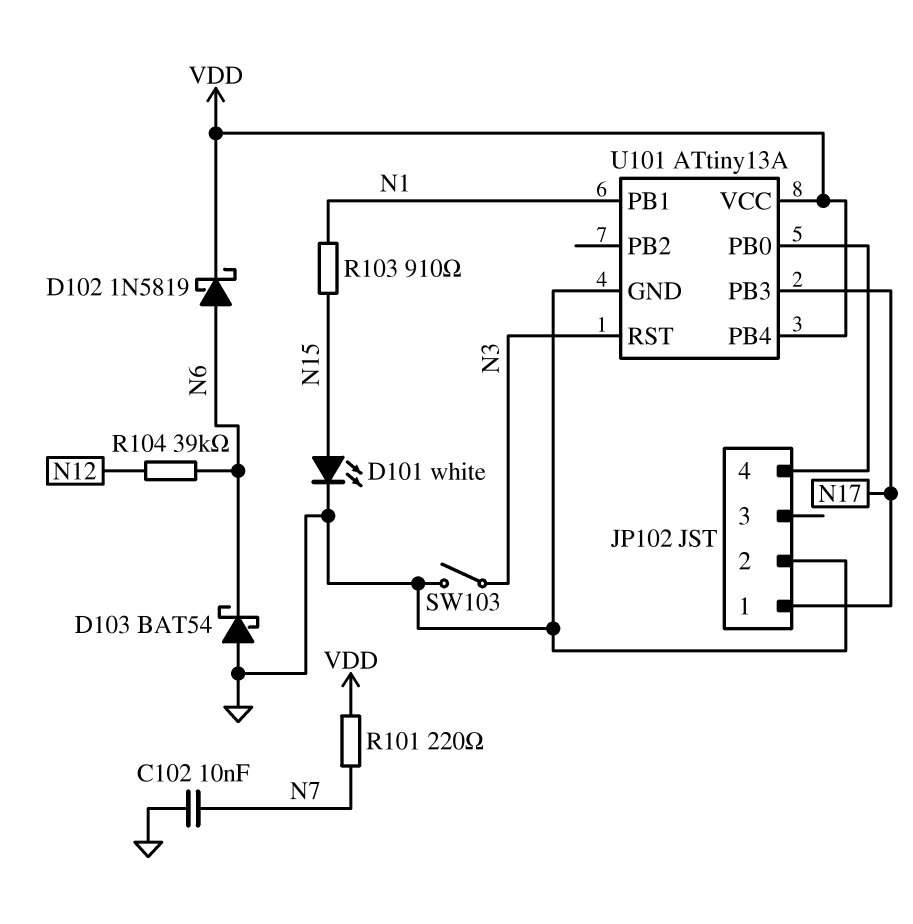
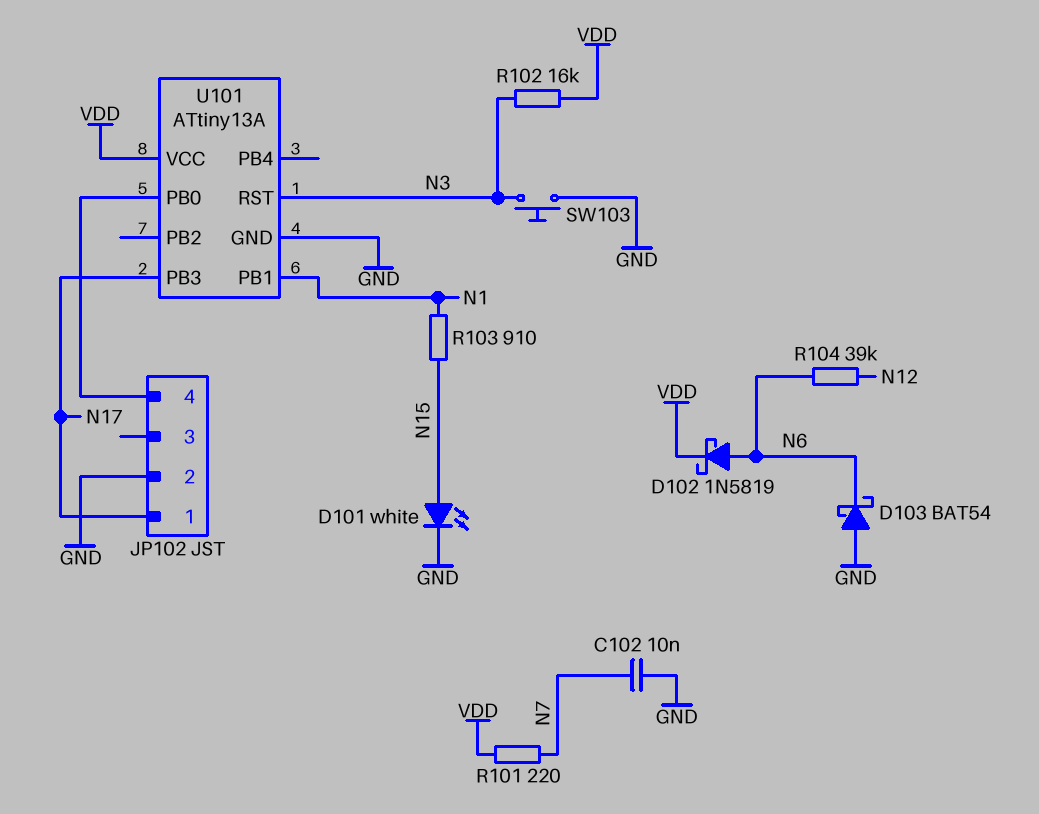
R102: none -> 16k (N3, VDD)
SW103: switch (GND, N3) -> button (GND, N3)
U101 pin PB4: VDD -> none

